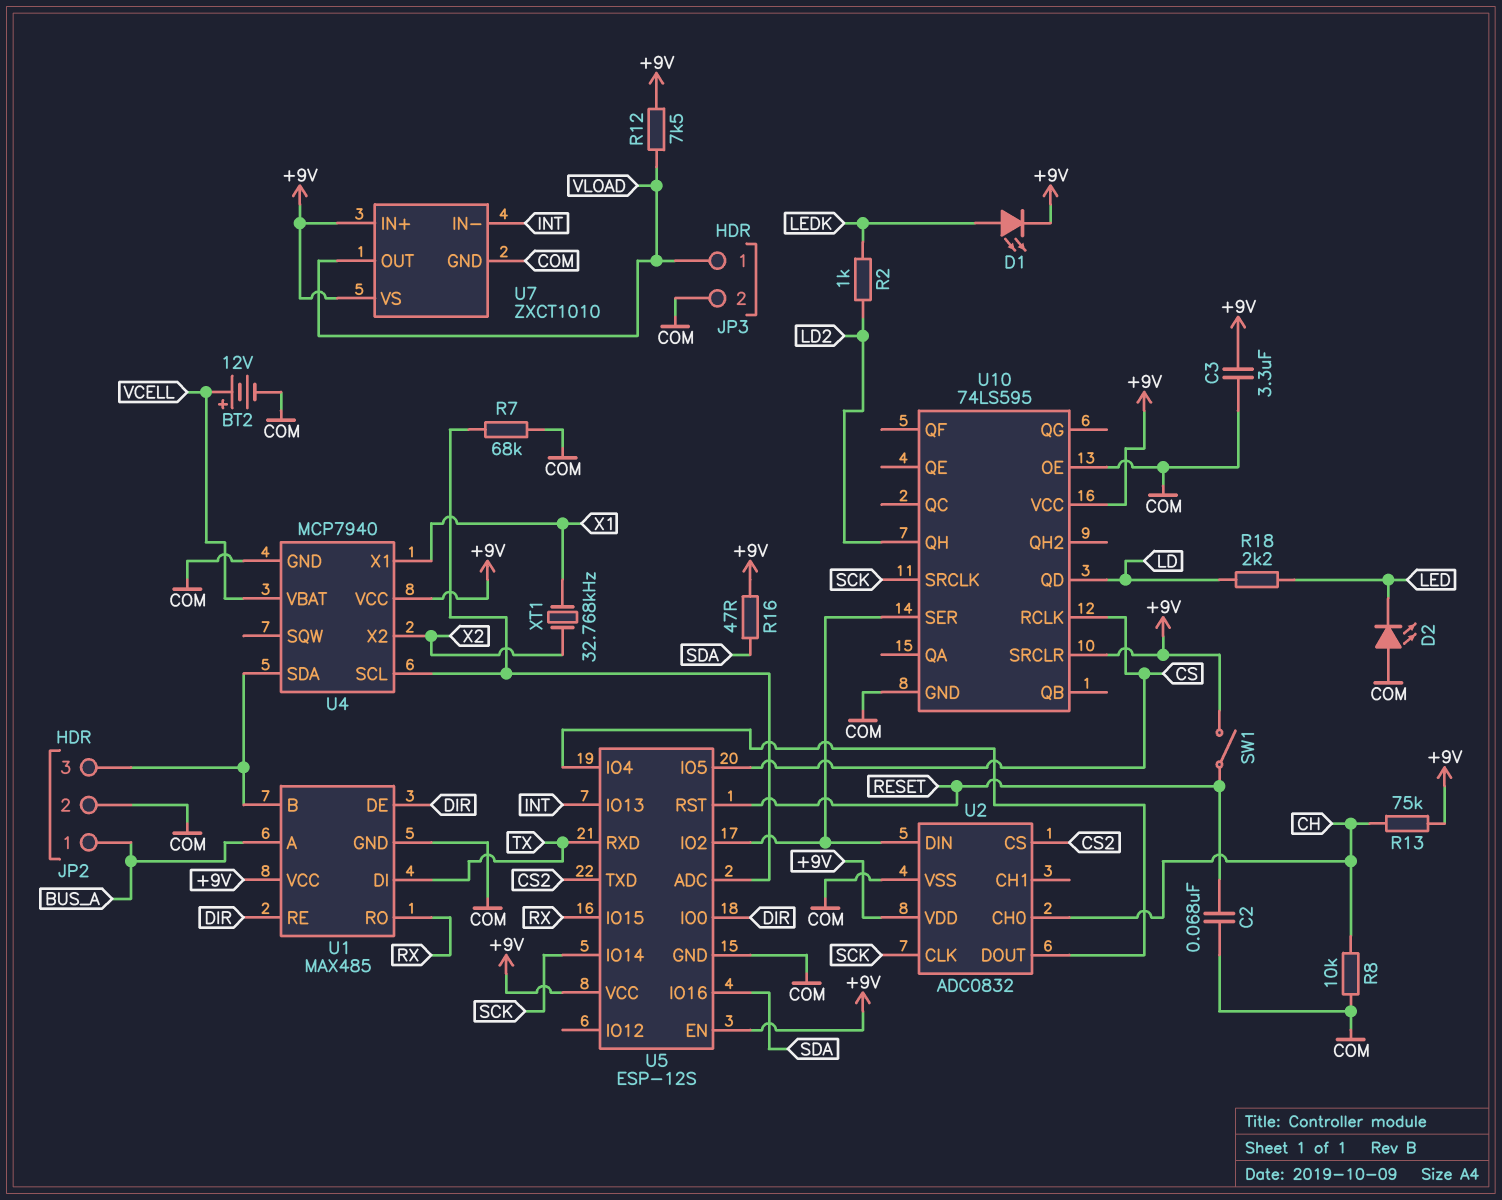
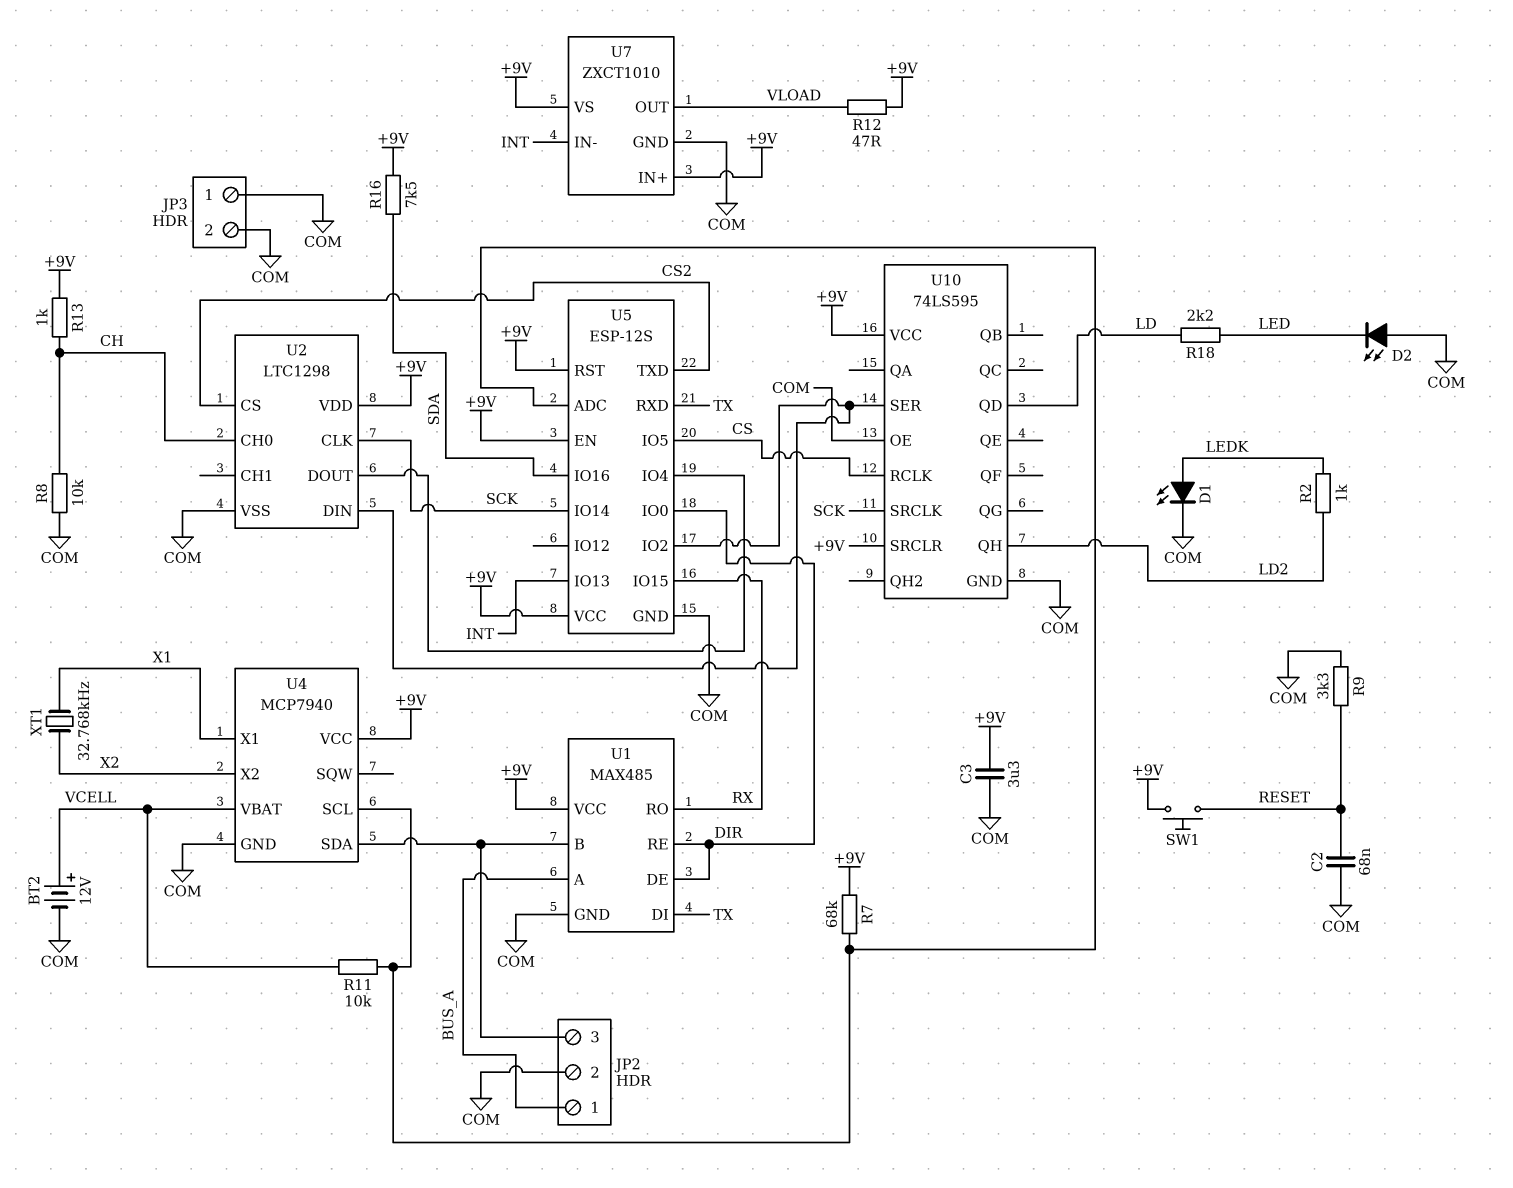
D1: LED (A LEDK, K +9V) -> LED (A LEDK, K COM)
JP3 pin 1: VLOAD -> COM
R7: 68k (COM, U4/SCL) -> 68k (+9V, U4/SCL)
R9: none -> 3.3k (COM, RESET)
R11: none -> 10k (U4/SCL, VCELL)
R12: 7.5k (+9V, VLOAD) -> 47 (+9V, VLOAD)
R13: 75k (+9V, CH) -> 1k (+9V, CH)
R16: 47 (+9V, SDA) -> 7.5k (+9V, SDA)
SW1: switch (+9V, RESET) -> button (+9V, RESET)
U2: ADC0832 -> LTC1298
U5 pin RST: RESET -> +9V

